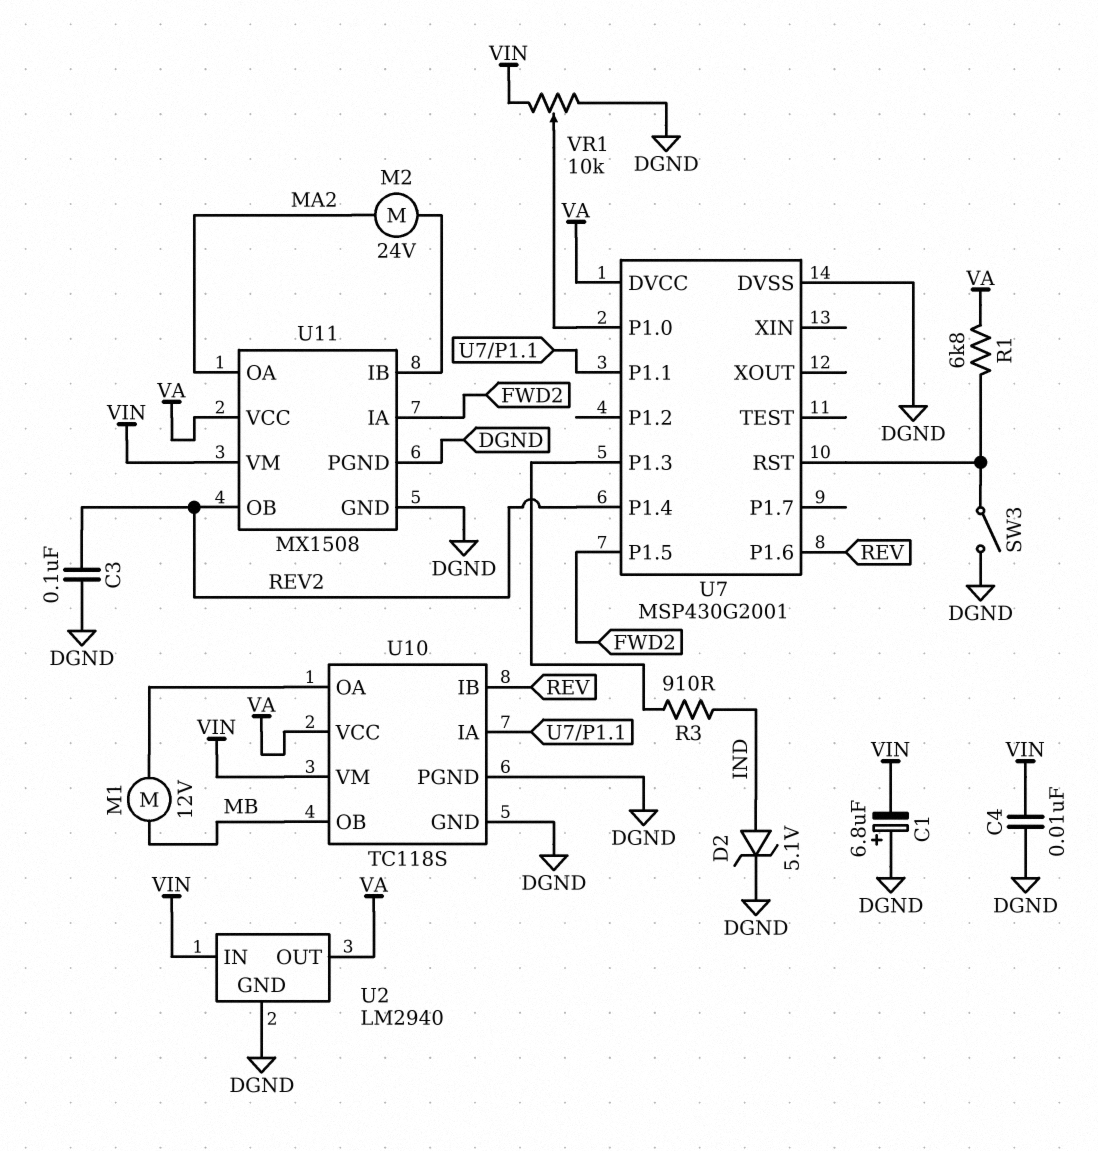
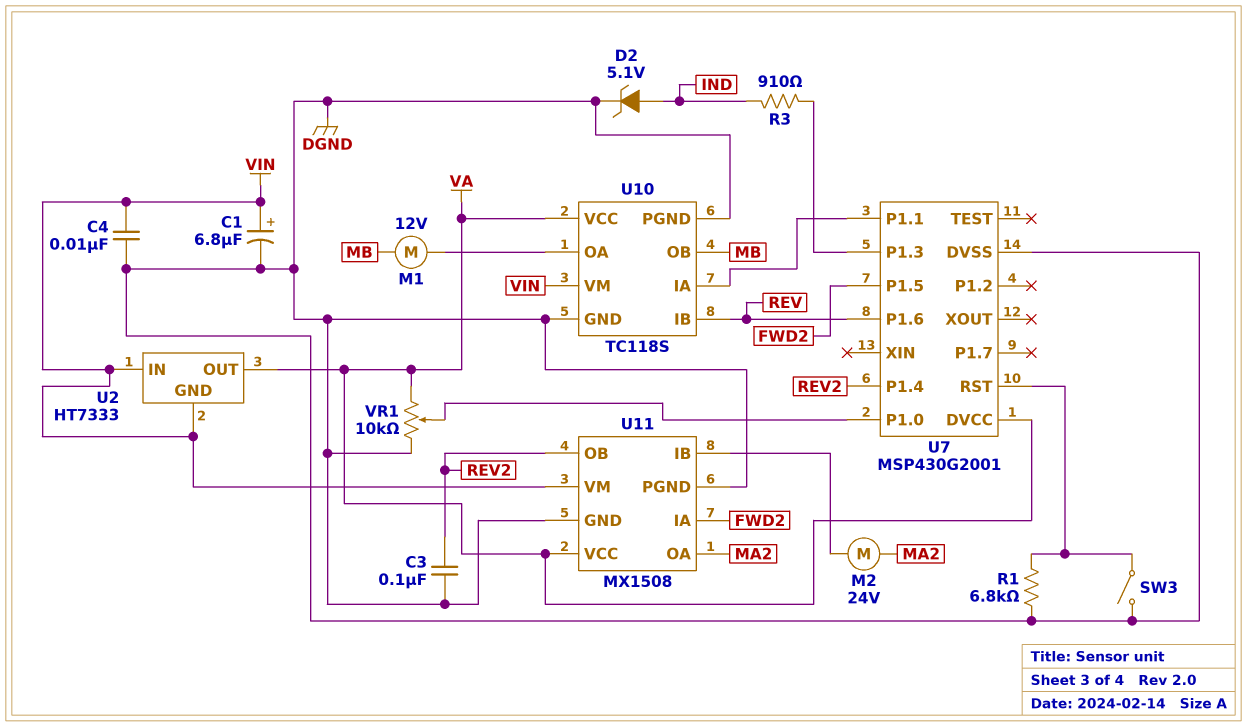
C1: 6.8uF (plus DGND, minus VIN) -> 6.8uF (plus VIN, minus DGND)
R1: 6.8k (U7/RST, VA) -> 6.8k (DGND, U7/RST)
U2: LM2940 -> HT7333
U2 pin GND: DGND -> VIN
VR1: 10k (DGND, VIN, wiper U7/P1.0) -> 10k (DGND, VA, wiper U7/P1.0)

